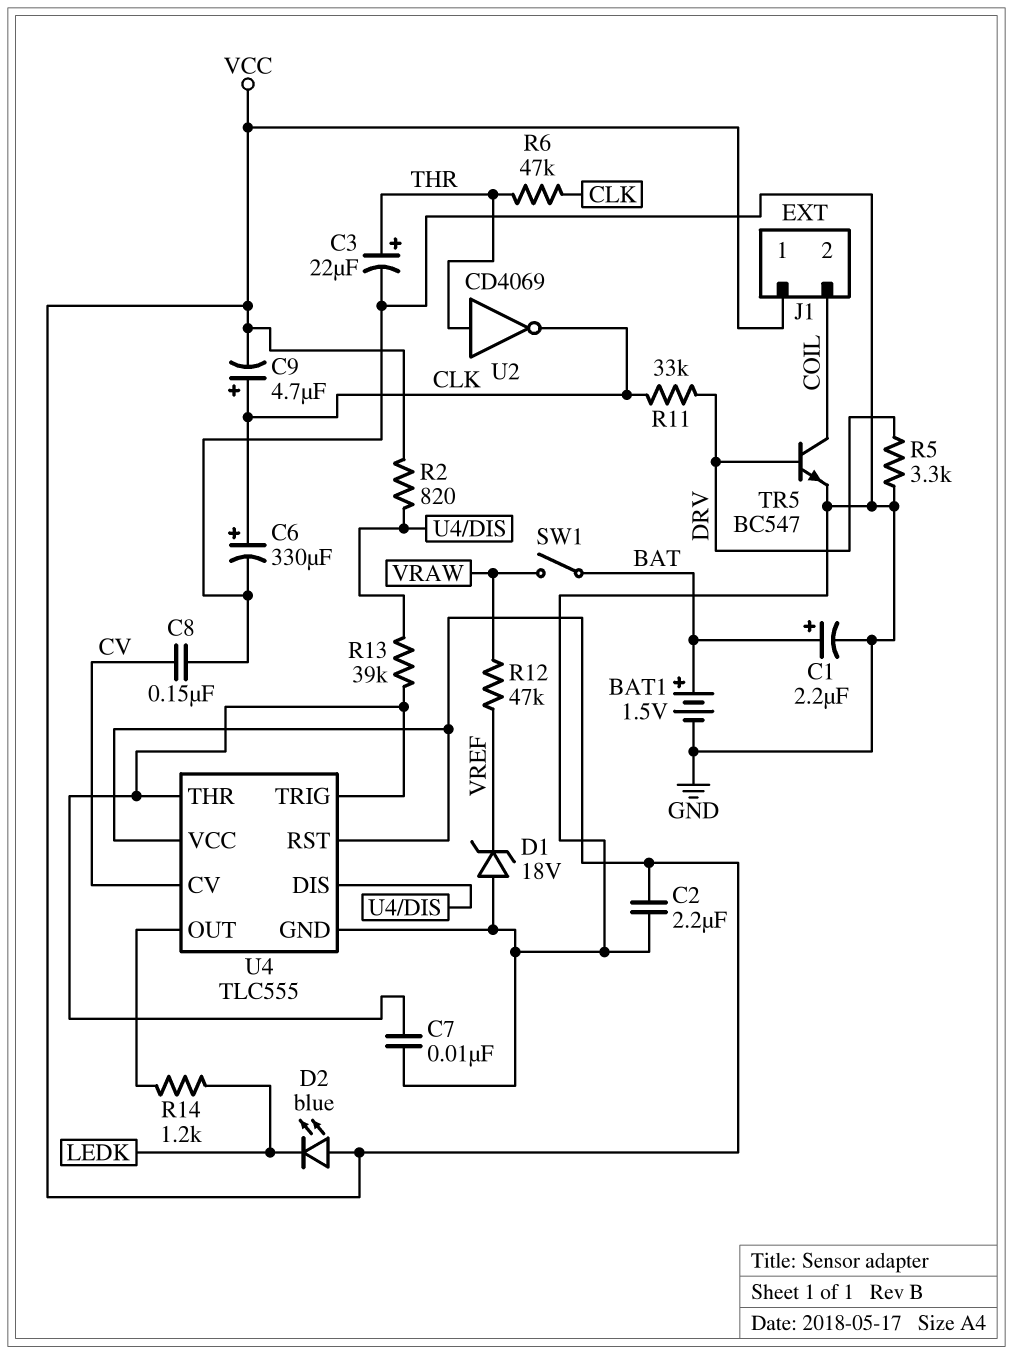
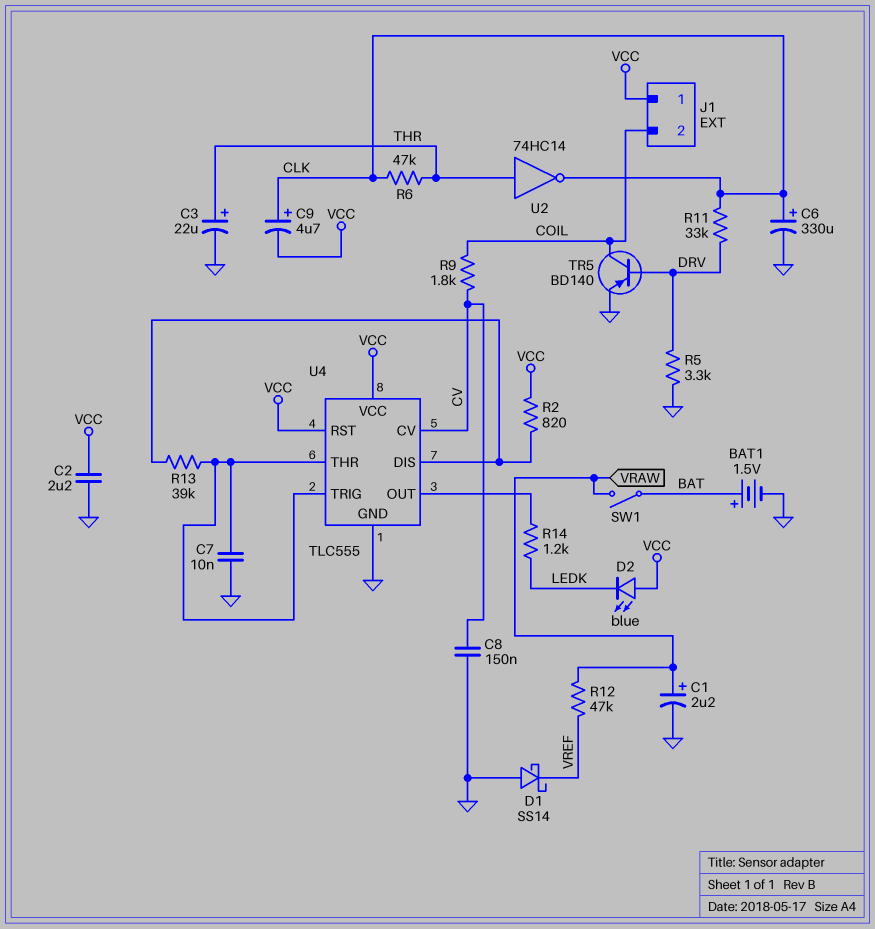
C1: 2.2uF (plus BAT, minus GND) -> 2.2uF (plus VRAW, minus GND)
D1: zener 18V (A GND, K VREF) -> schottky SS14 (A GND, K VREF)
R9: none -> 1.8k (COIL, CV)
TR5: NPN BC547 (B DRV, C COIL, E GND) -> PNP BD140 (B DRV, C COIL, E GND)
U2: NOT CD4069 (in THR, out CLK) -> NOT 74HC14 (in THR, out CLK)

